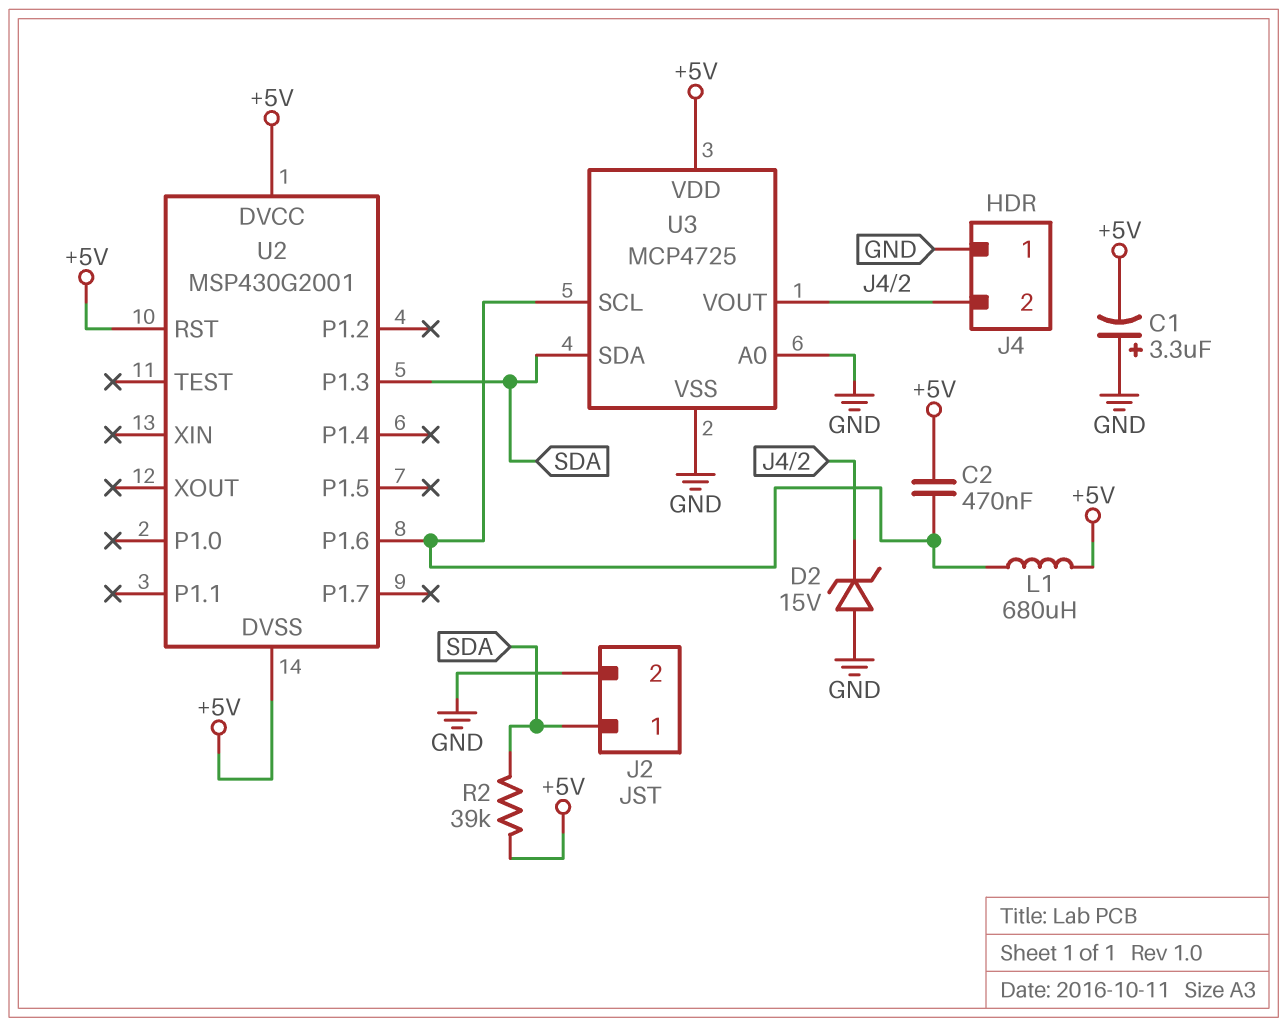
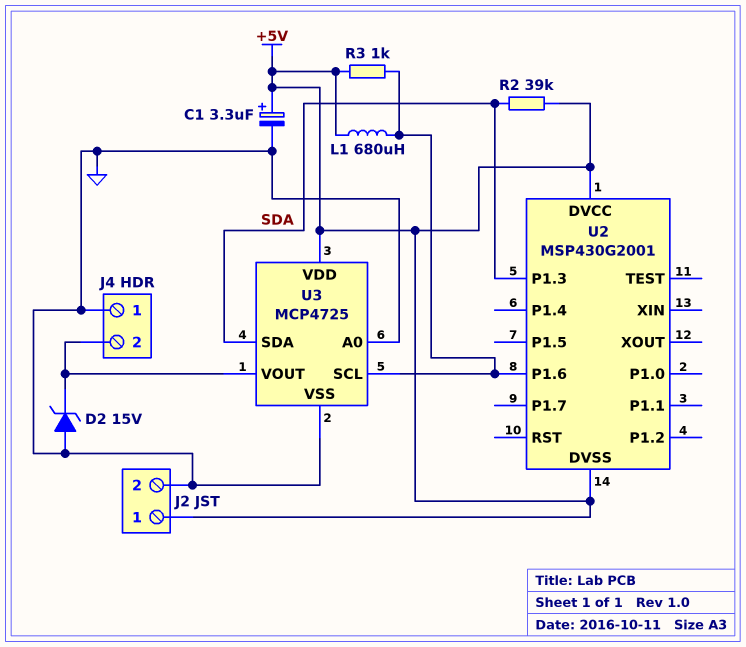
C1: 3.3uF (plus GND, minus +5V) -> 3.3uF (plus +5V, minus GND)
C2: 470nF (+5V, U2/P1.6) -> none
J2 pin 1: SDA -> +5V
R3: none -> 1k (+5V, U2/P1.6)
U2 pin RST: +5V -> none

